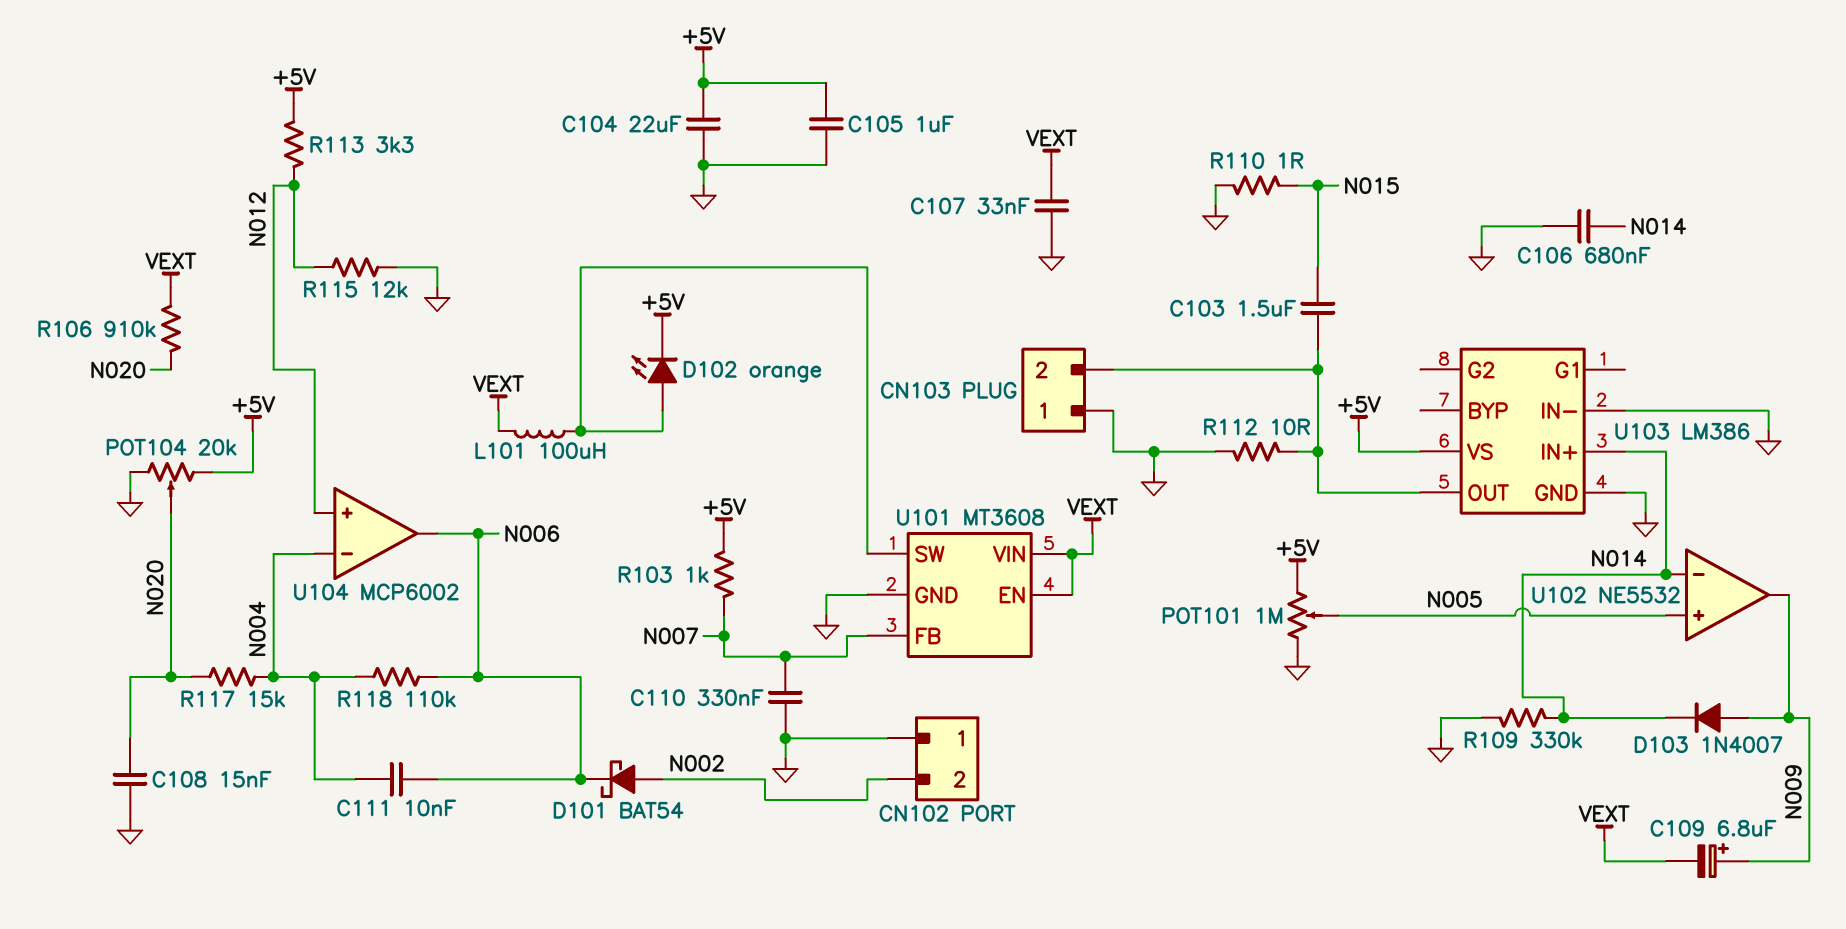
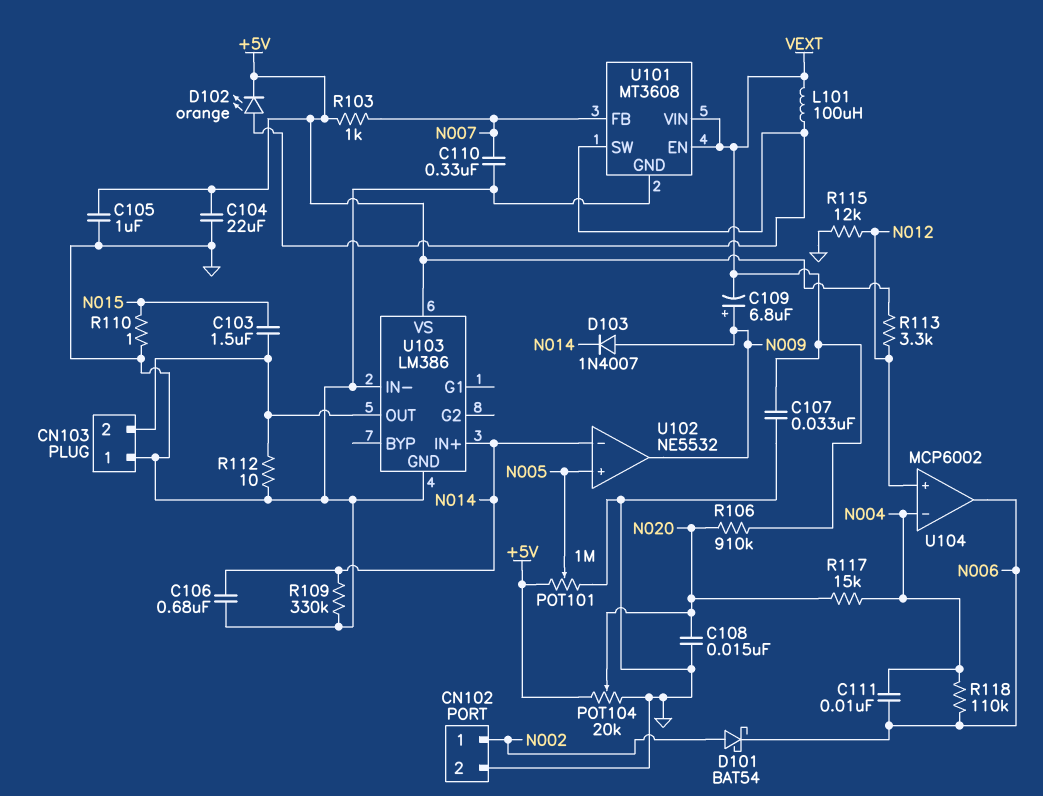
CN102 pin 1: GND -> N002
CN102 pin 2: N002 -> GND

